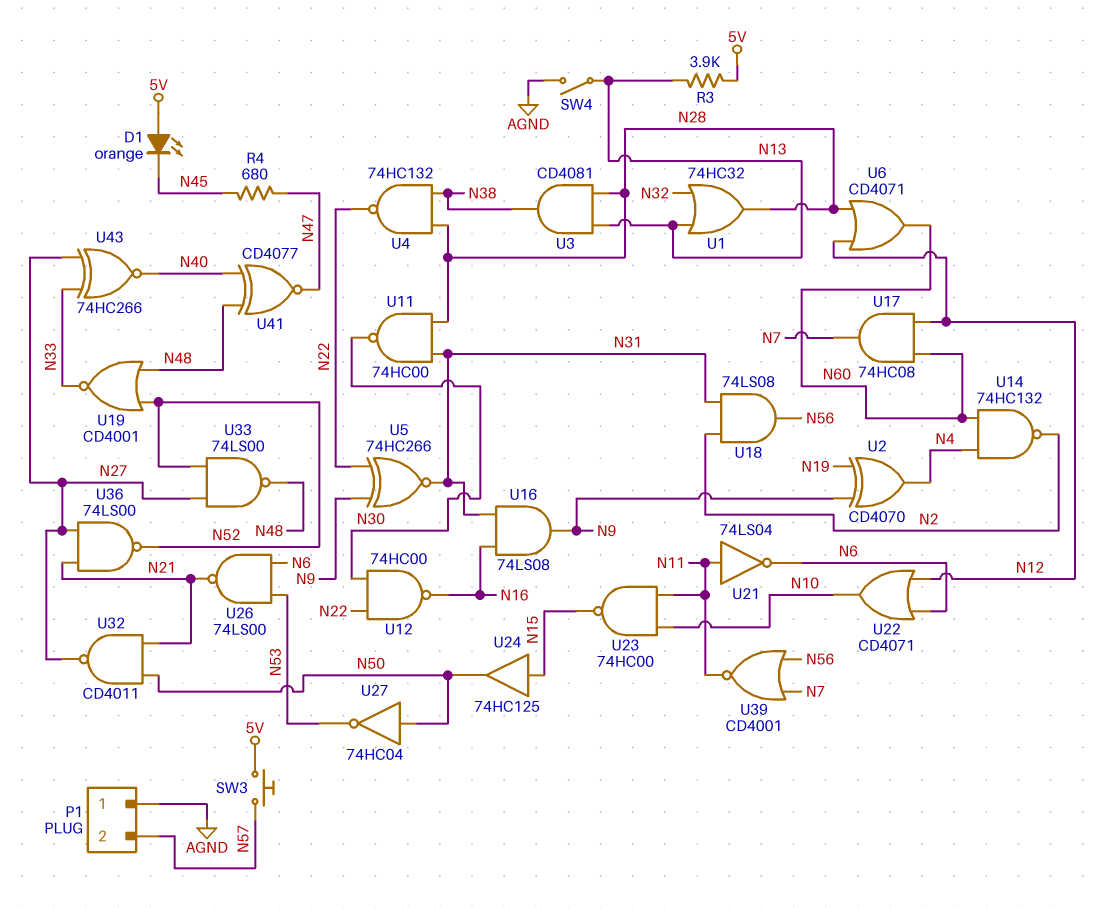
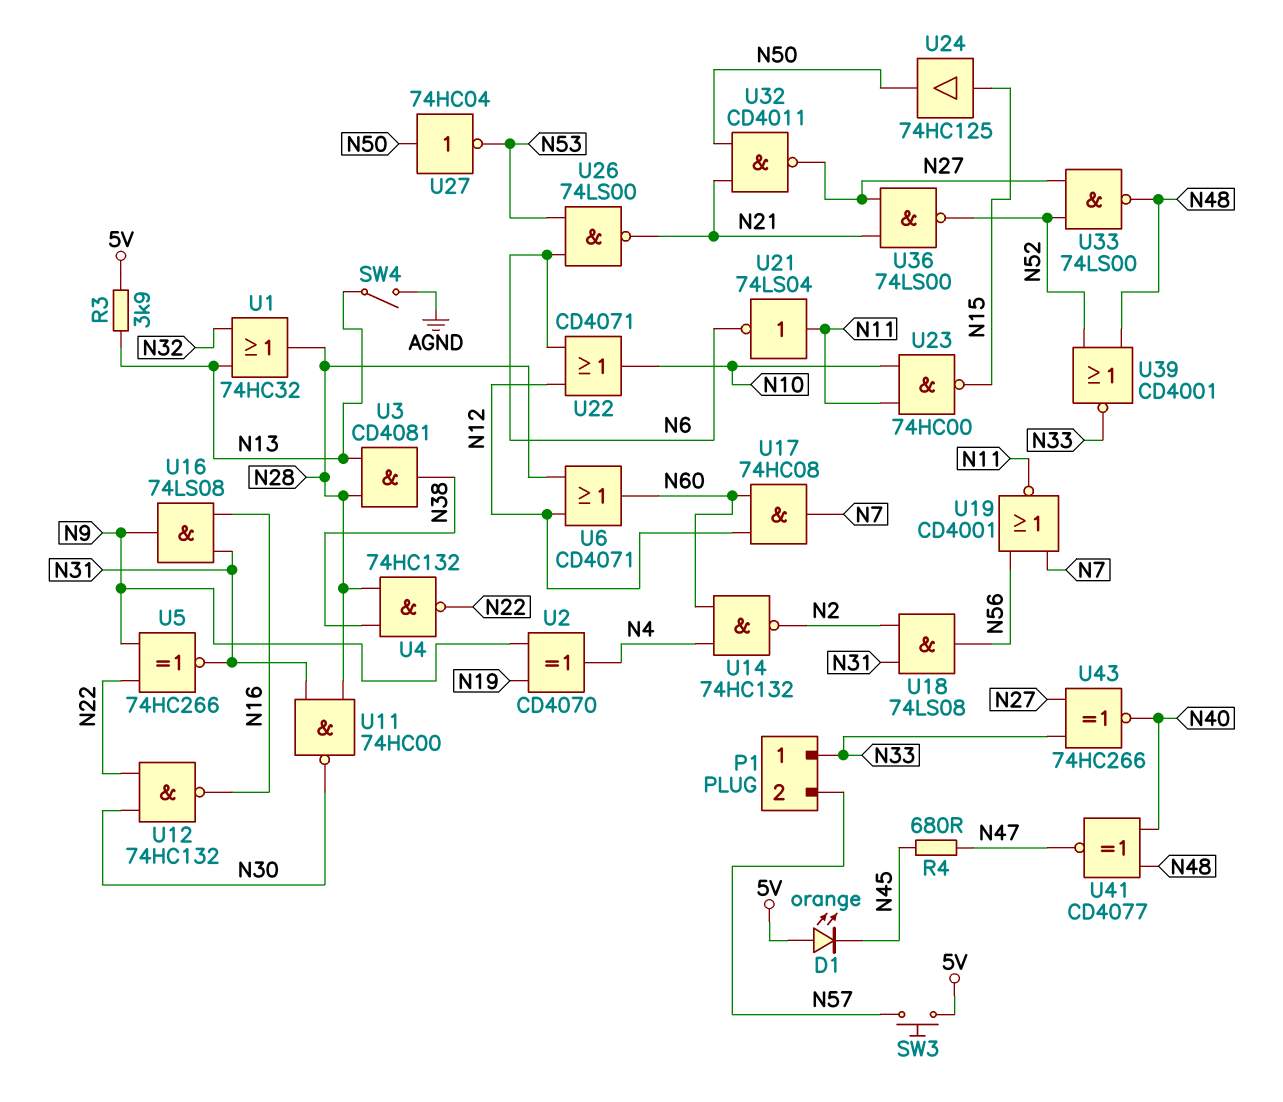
P1 pin 1: AGND -> N33
U12: NAND 74HC00 (in N22, in N30, out N16) -> NAND 74HC132 (in N22, in N30, out N16)
U19: NOR CD4001 (in N48, in N52, out N33) -> NOR CD4001 (in N7, in N56, out N11)
U39: NOR CD4001 (in N7, in N56, out N11) -> NOR CD4001 (in N48, in N52, out N33)

